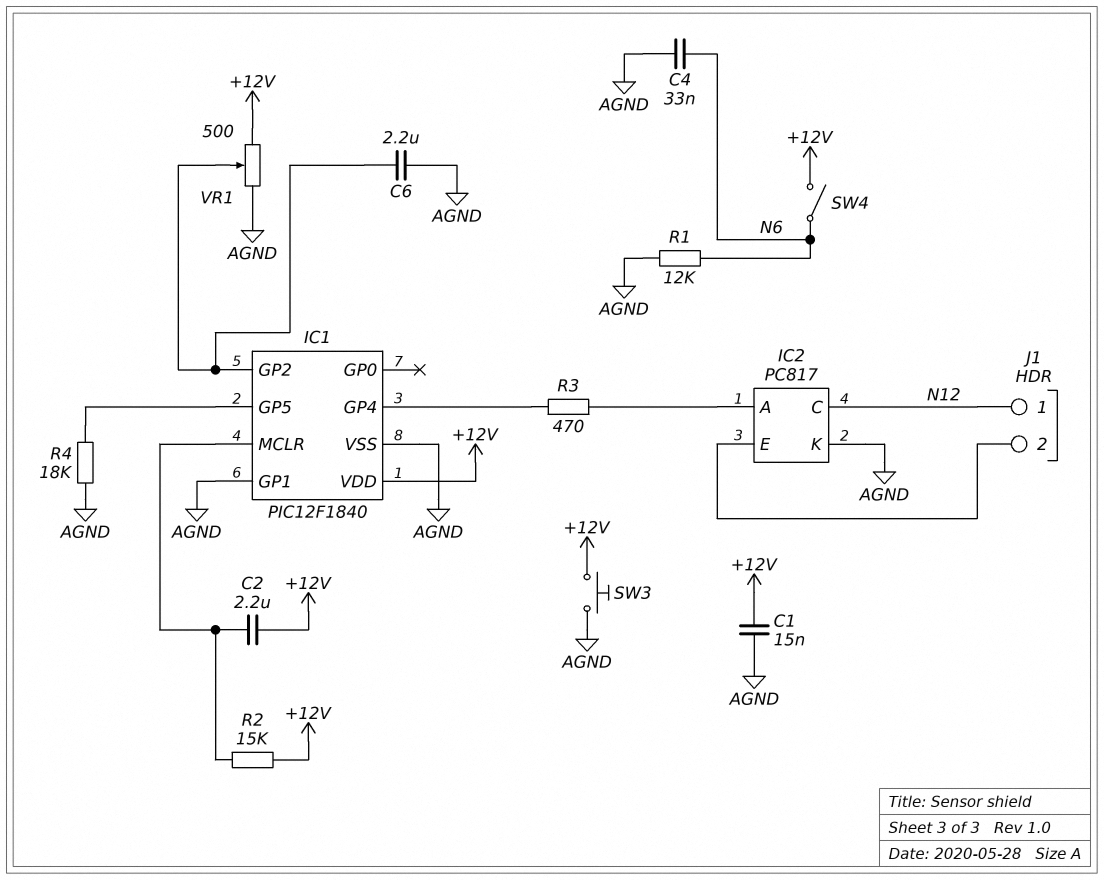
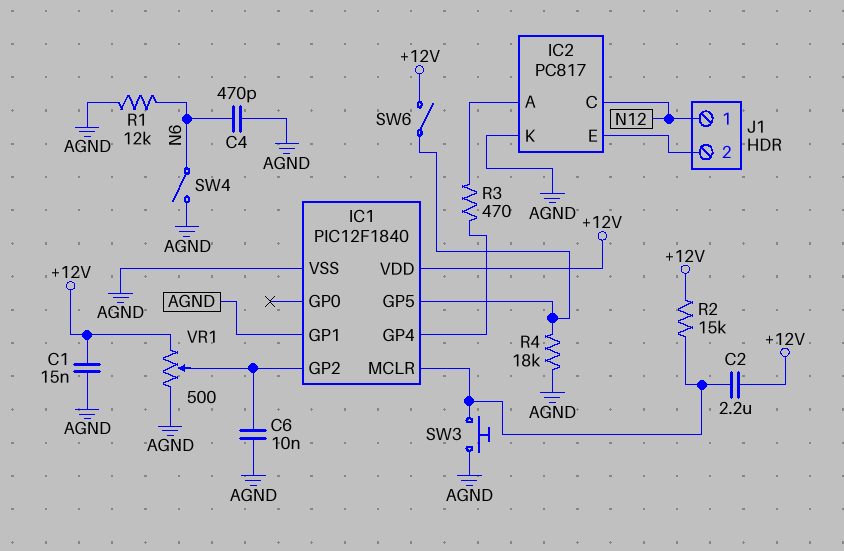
C4: 33nF (AGND, N6) -> 470pF (AGND, N6)
C6: 2.2uF (AGND, IC1/GP2) -> 10nF (AGND, IC1/GP2)
SW3: button (+12V, AGND) -> button (AGND, IC1/MCLR)
SW4: switch (+12V, N6) -> switch (AGND, N6)
SW6: none -> switch (+12V, IC1/GP5)

